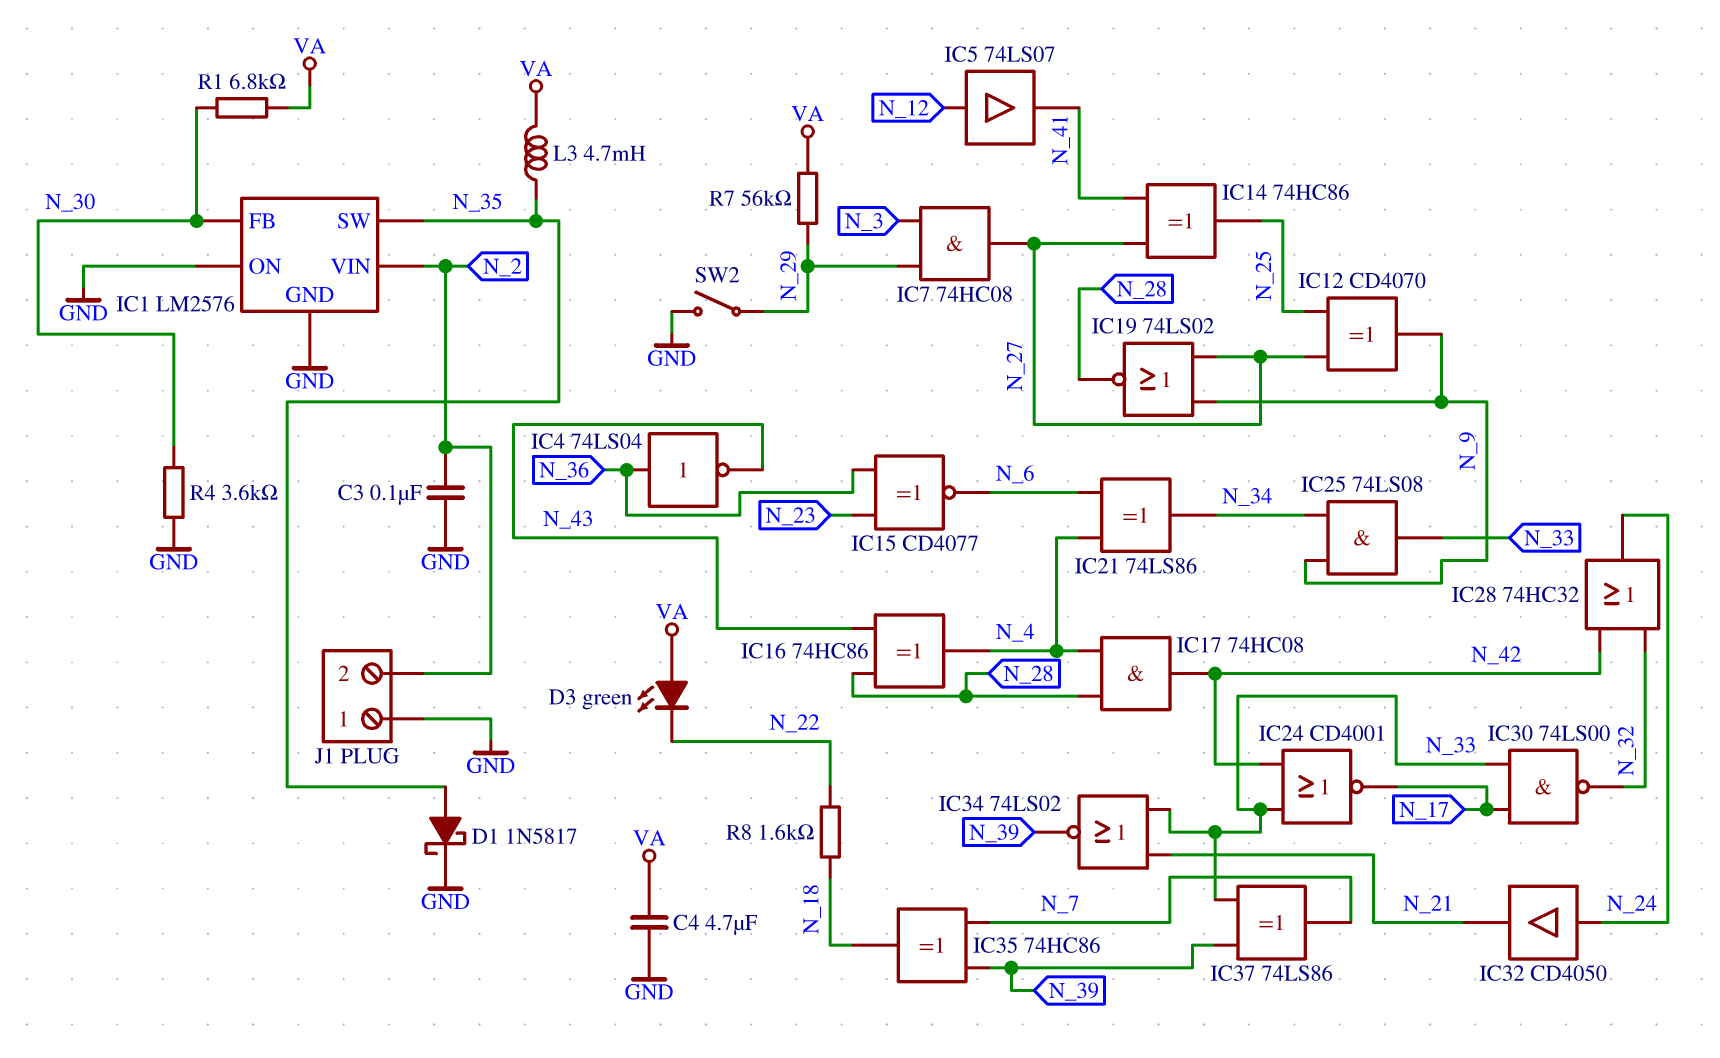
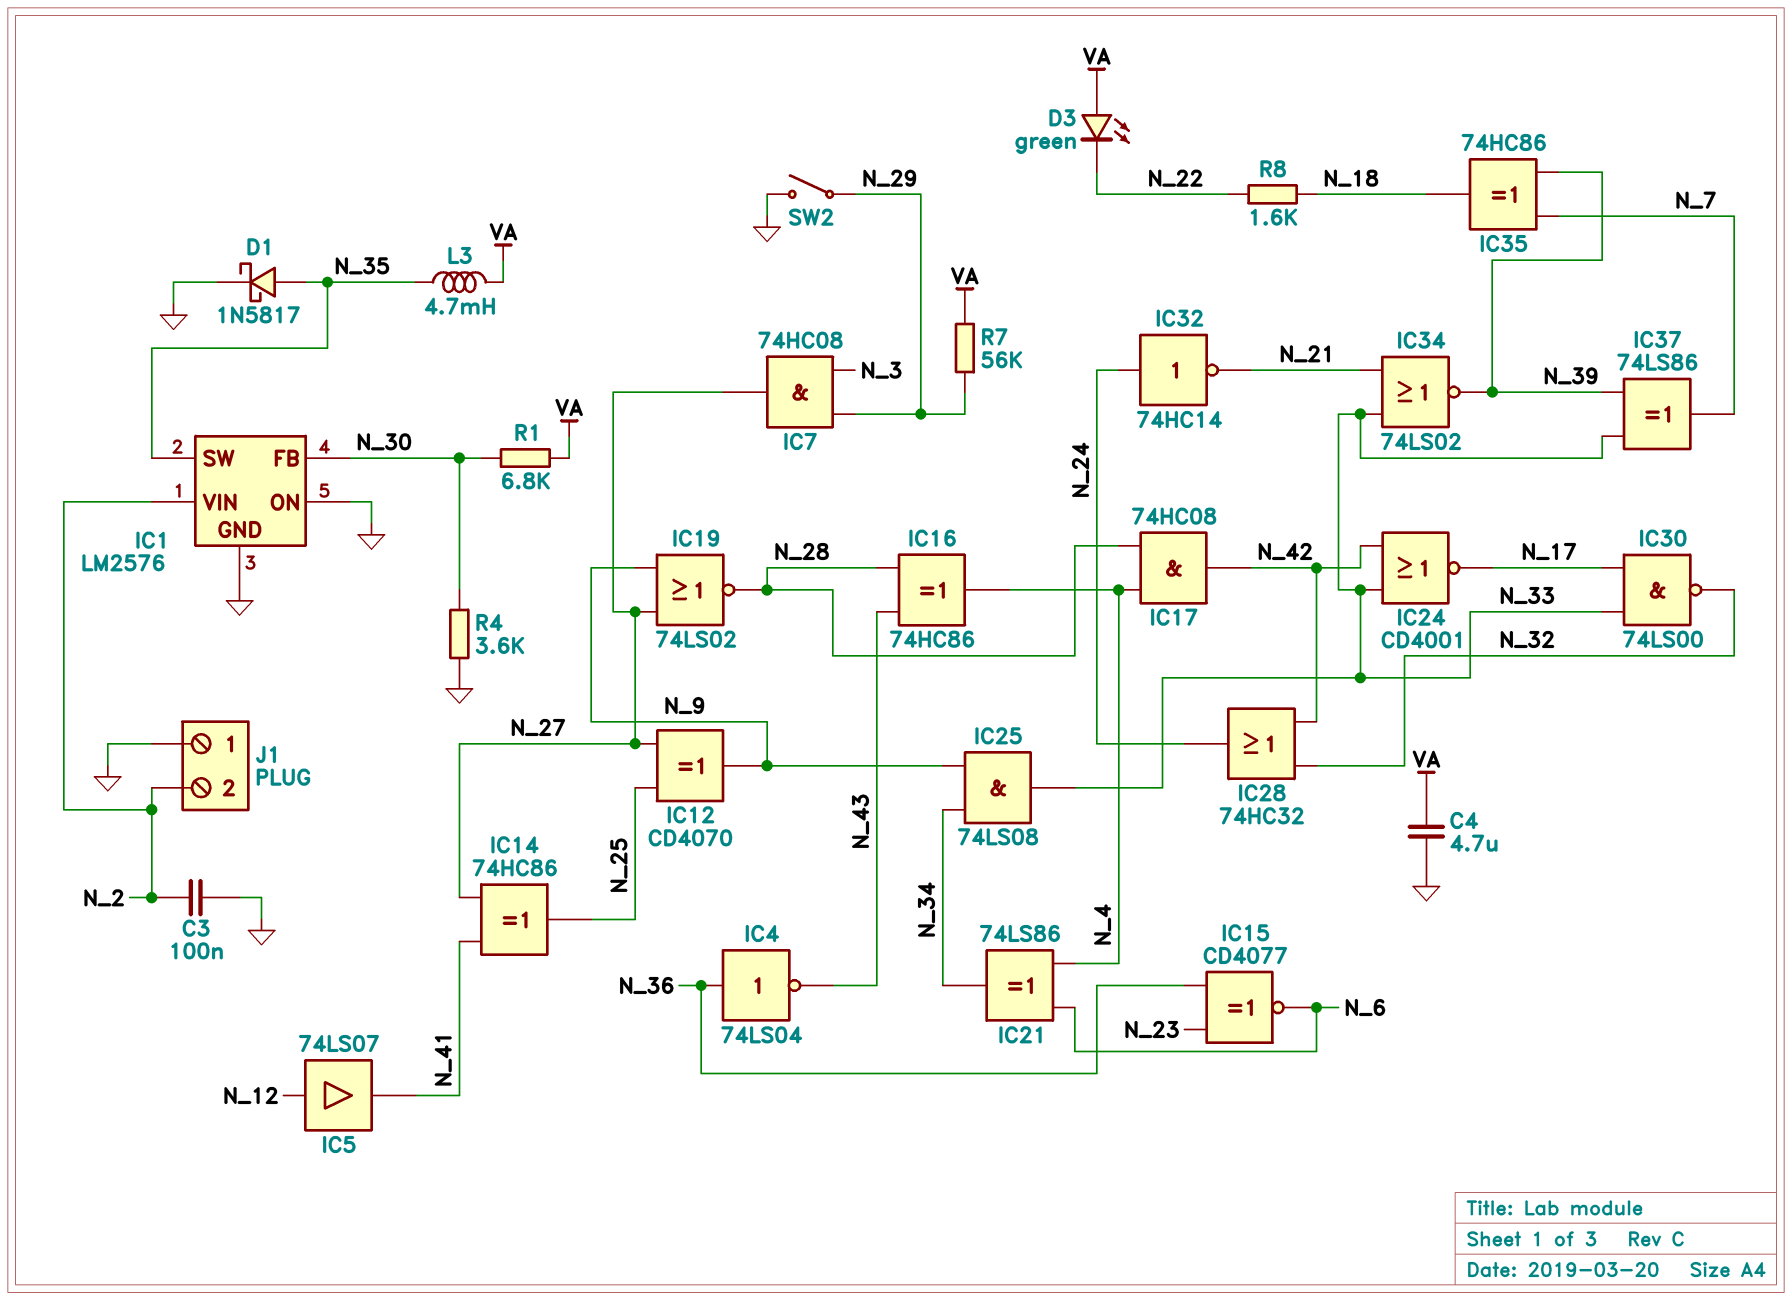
IC32: buffer CD4050 (in N_24, out N_21) -> NOT 74HC14 (in N_24, out N_21)

